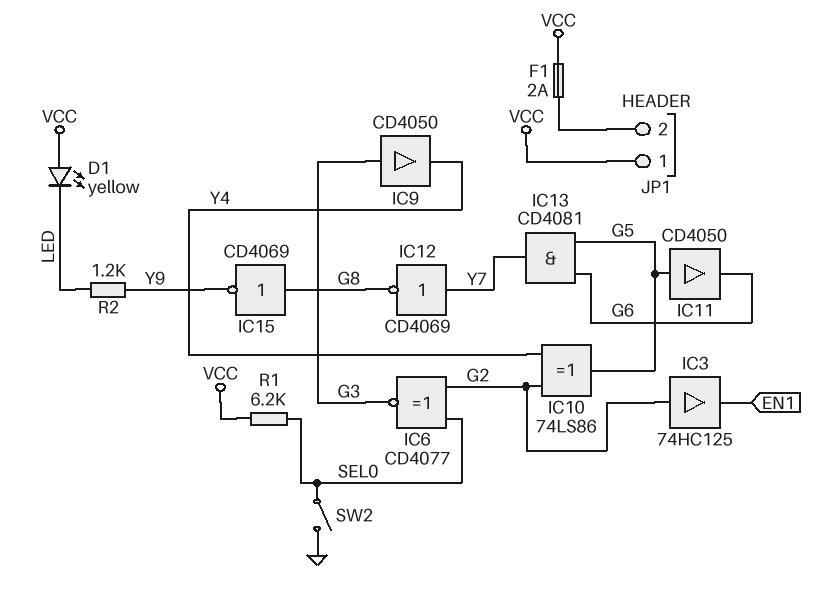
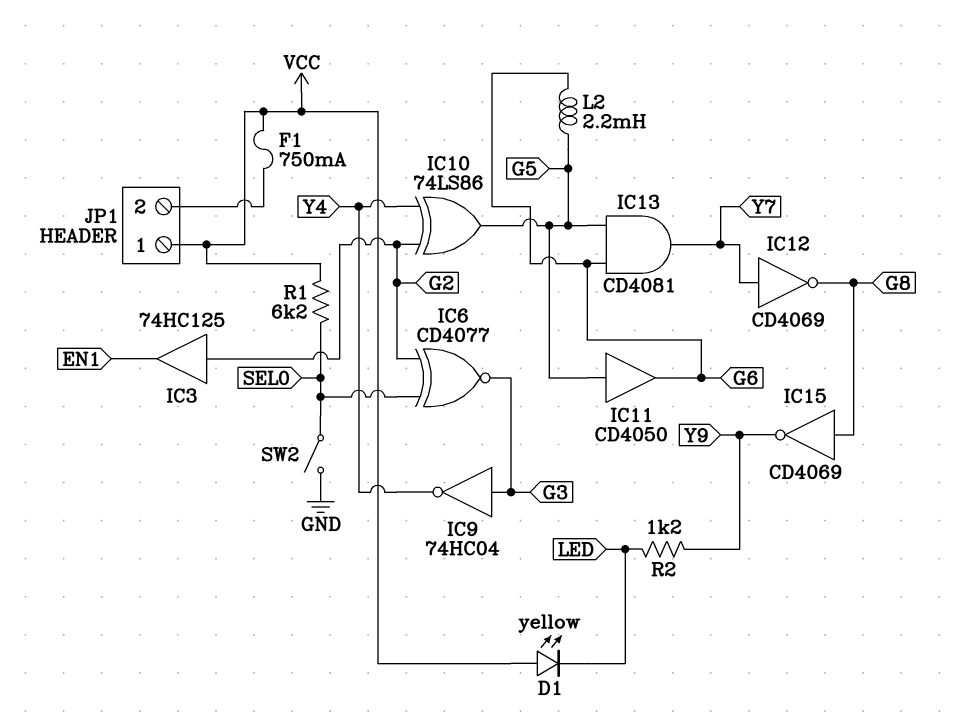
F1: 2A (JP1/2, VCC) -> 750mA (JP1/2, VCC)
IC9: buffer CD4050 (in G3, out Y4) -> NOT 74HC04 (in G3, out Y4)
L2: none -> 2.2mH (G5, G6)

